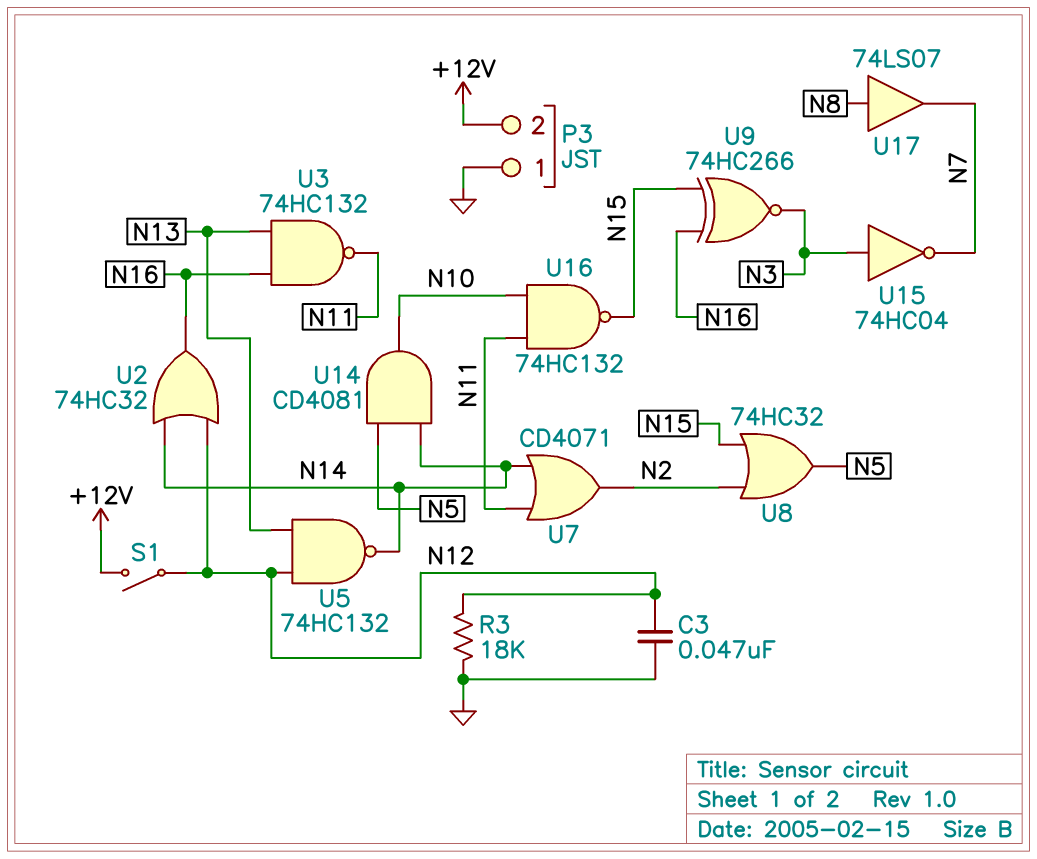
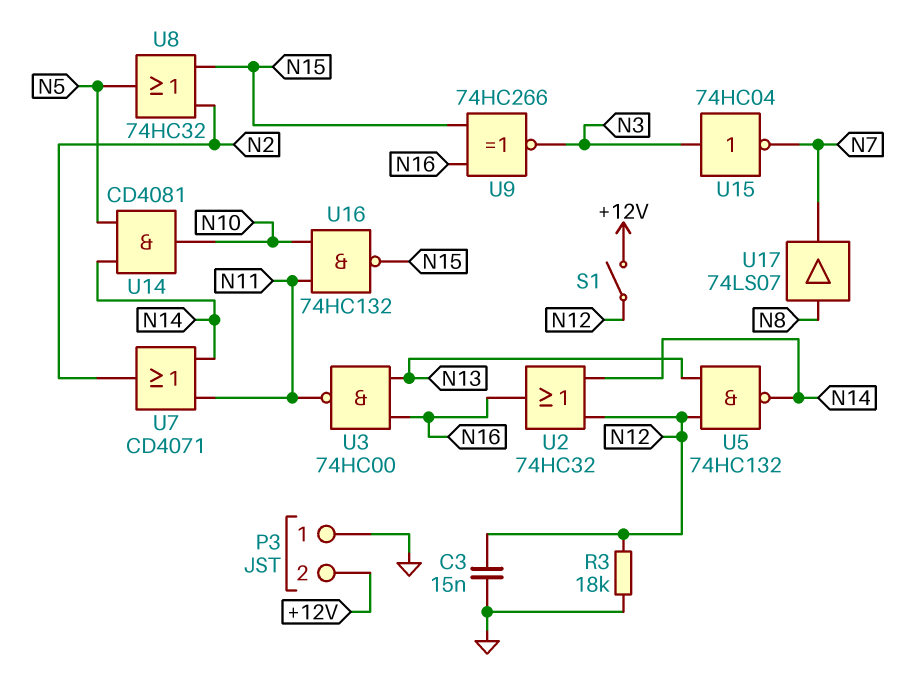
C3: 47nF (GND, N12) -> 15nF (GND, N12)
U3: NAND 74HC132 (in N13, in N16, out N11) -> NAND 74HC00 (in N13, in N16, out N11)

